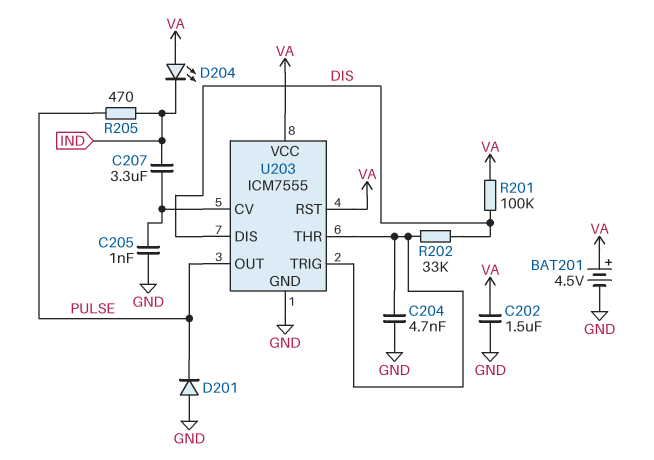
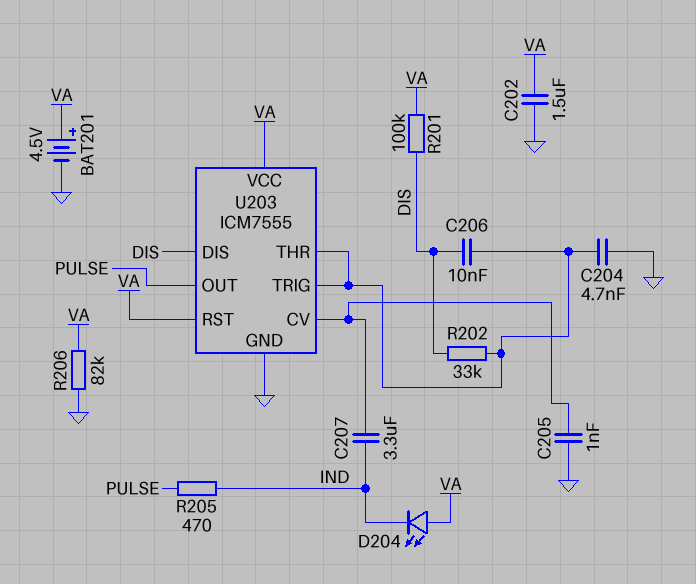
C206: none -> 10nF (DIS, U203/THR)
D201: diode (A GND, K PULSE) -> none
R206: none -> 82k (GND, VA)

